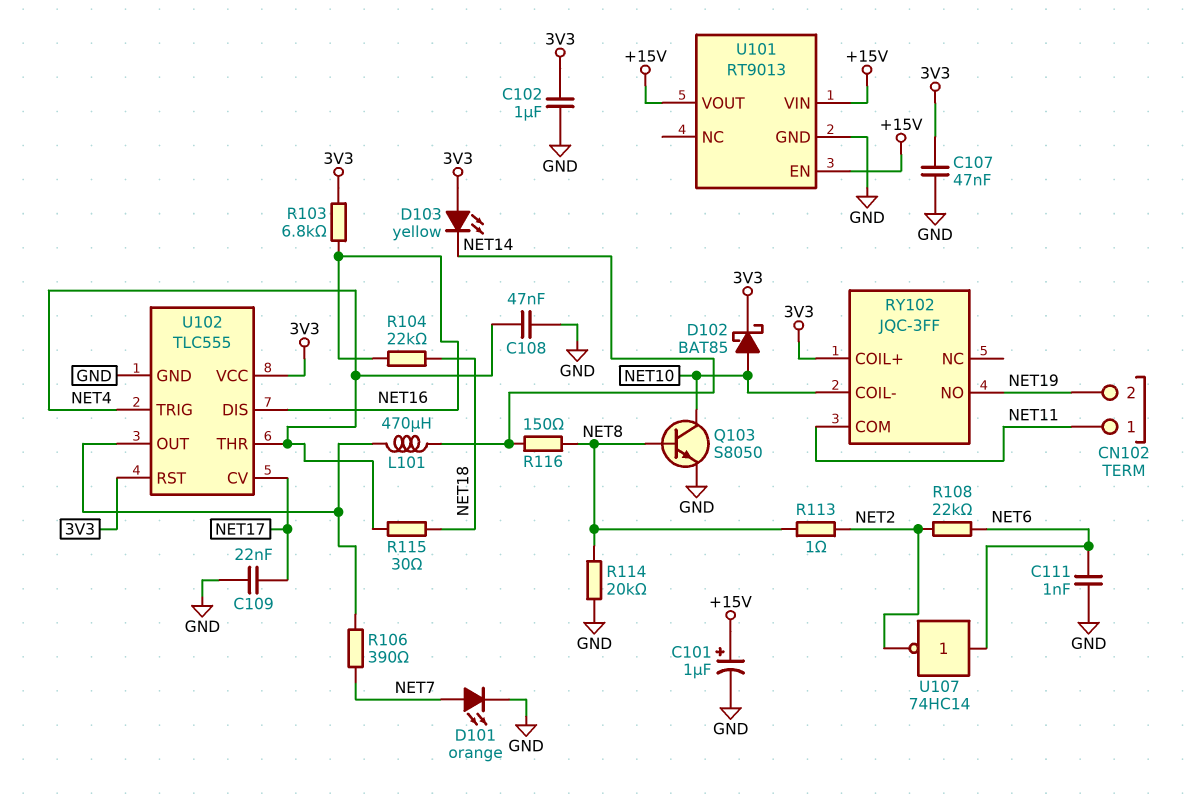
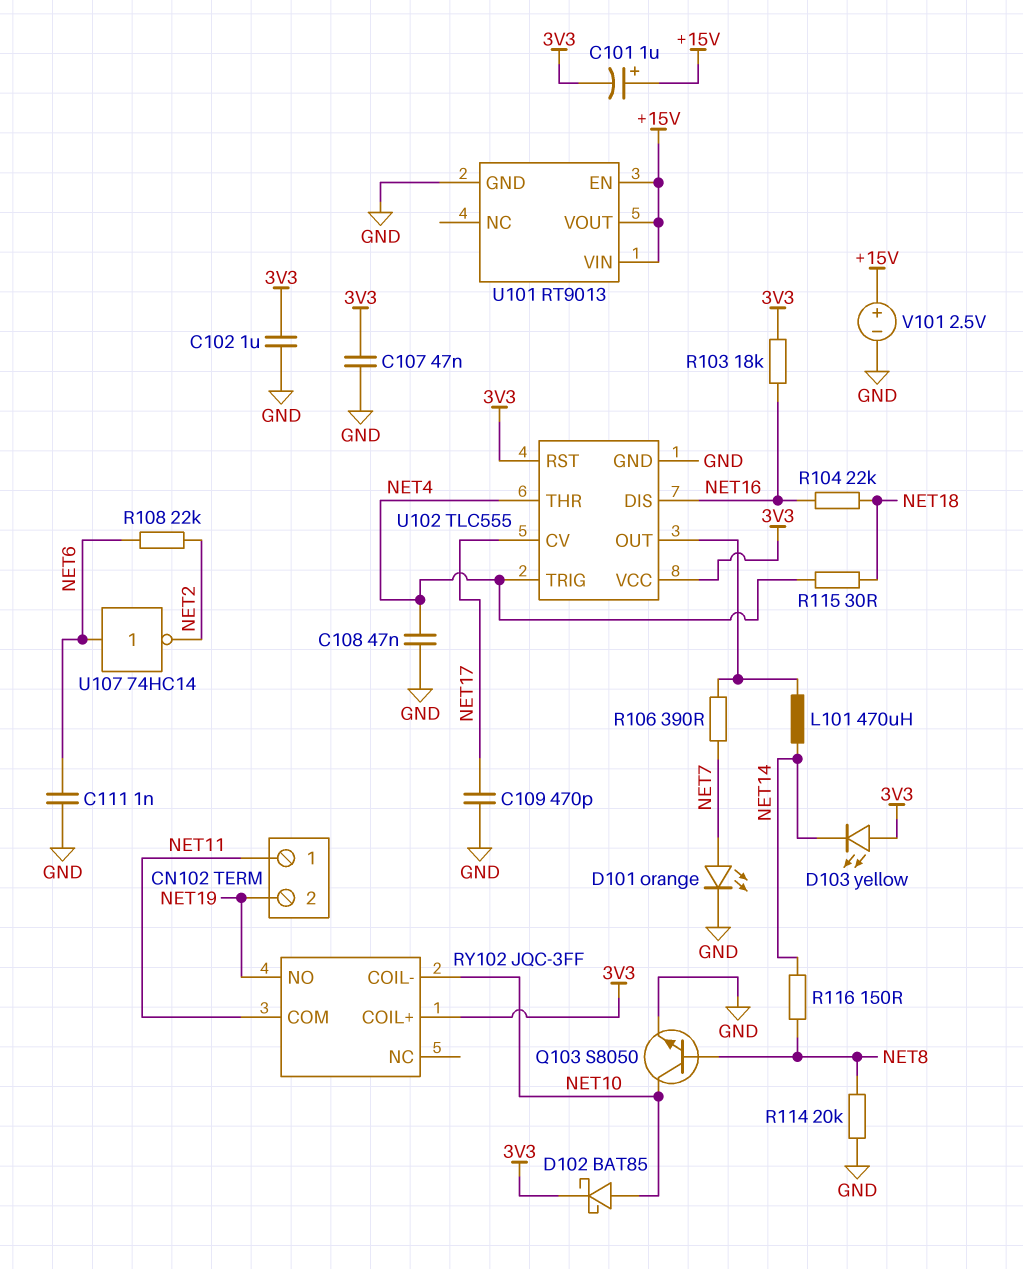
C101: 1uF (plus +15V, minus GND) -> 1uF (plus +15V, minus 3V3)
C109: 22nF (GND, NET17) -> 470pF (GND, NET17)
R103: 6.8k (3V3, NET16) -> 18k (3V3, NET16)
R113: 1 (NET2, NET8) -> none
V101: none -> 2.5V (plus +15V, minus GND)

